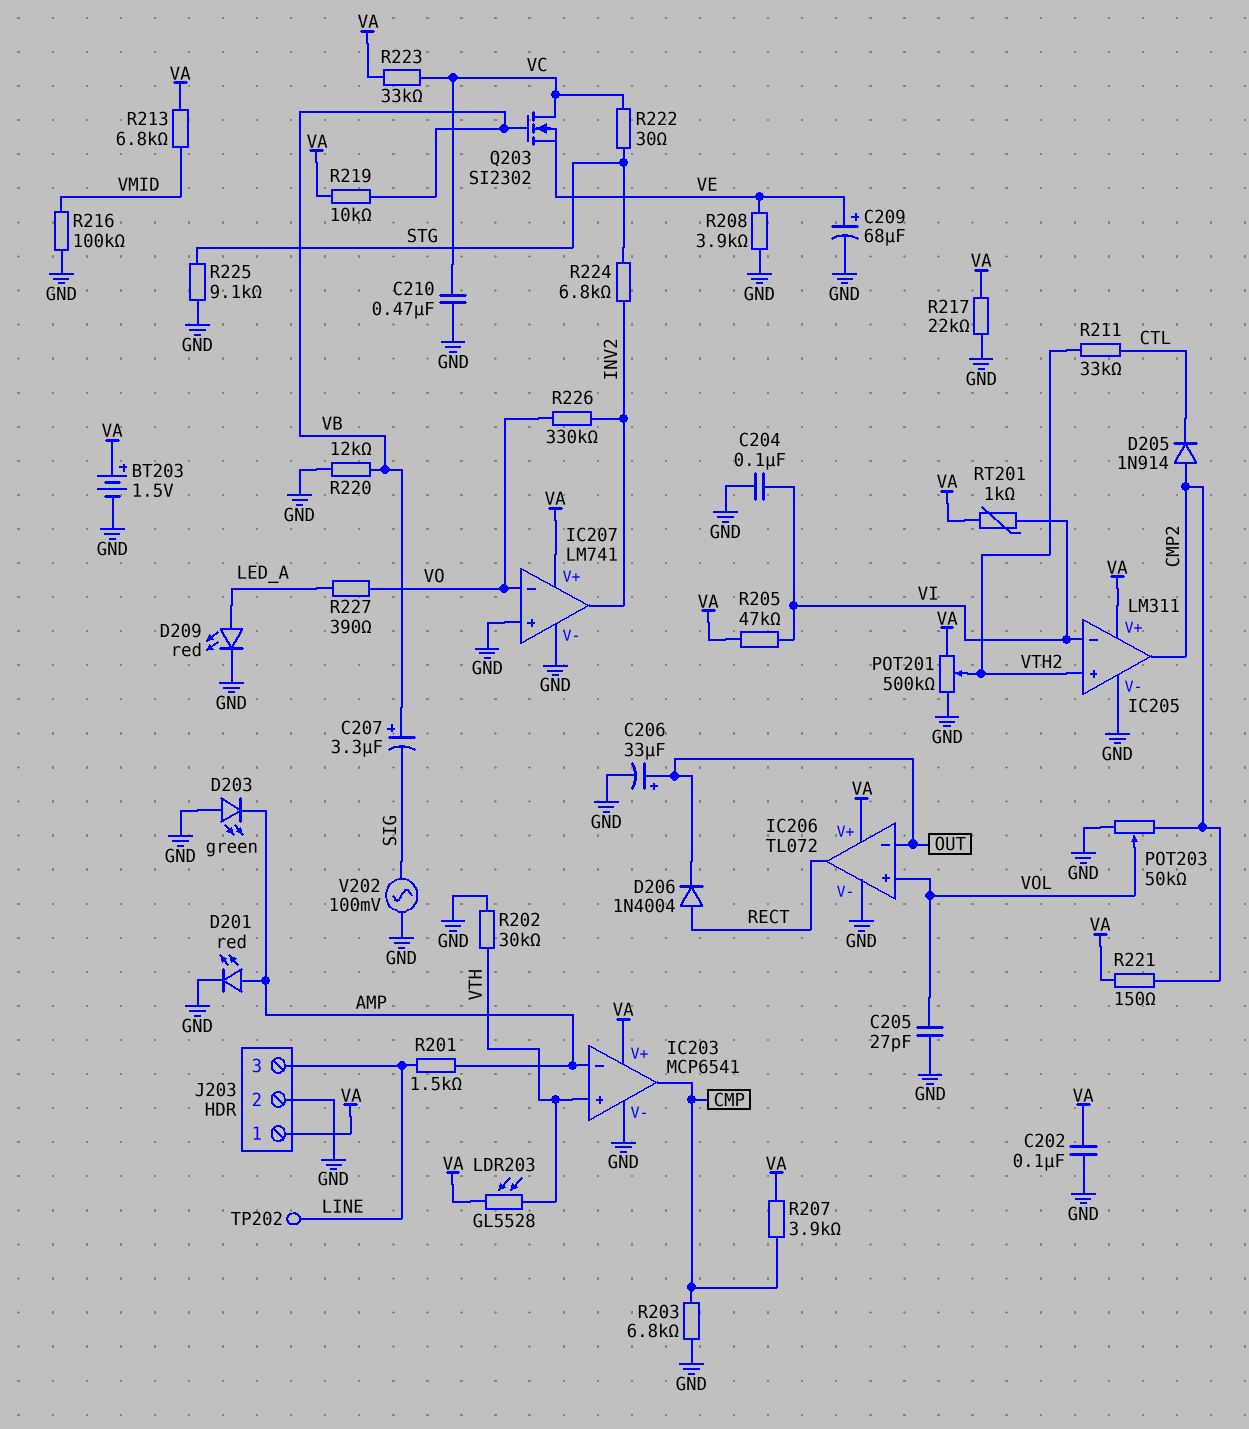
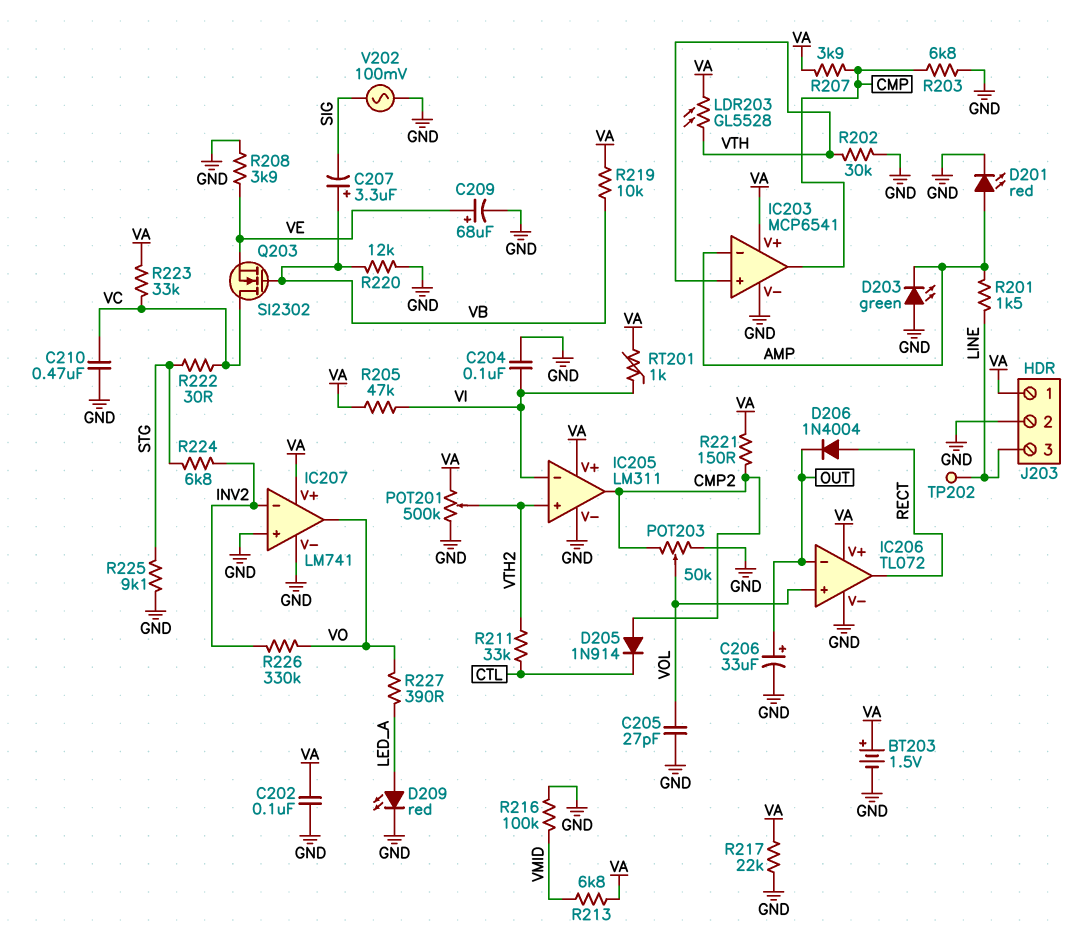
IC207 pin in-: VO -> INV2
IC207 pin out: INV2 -> VO

